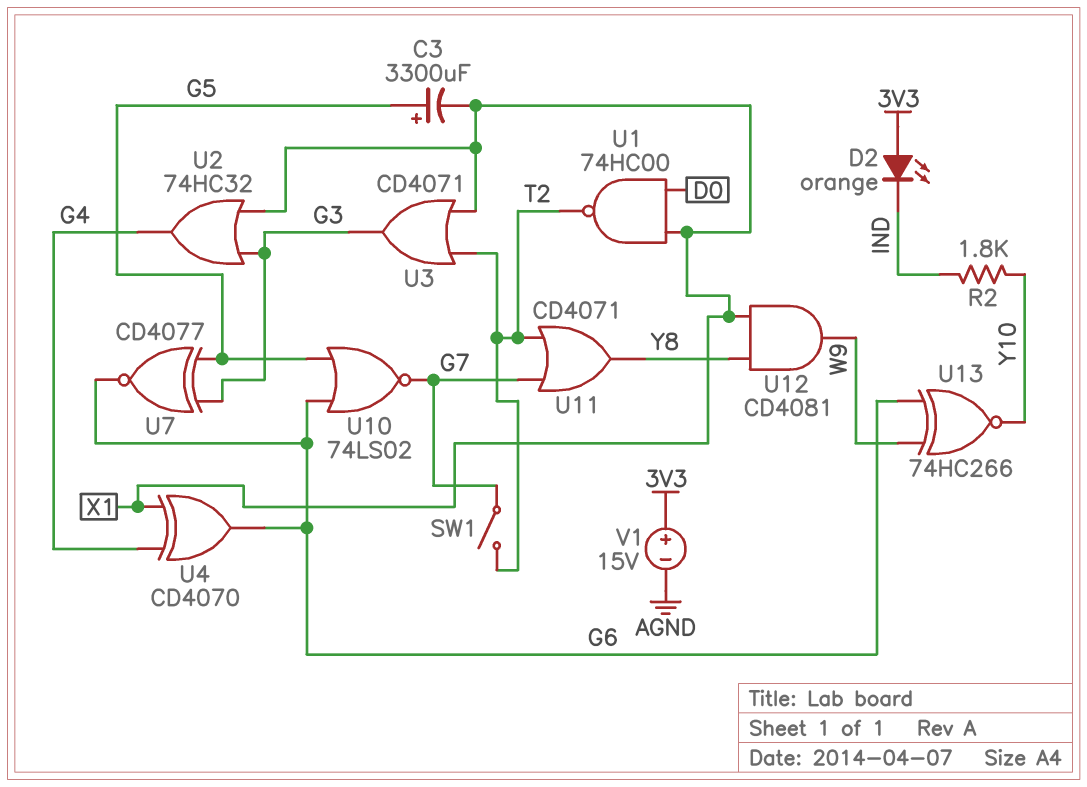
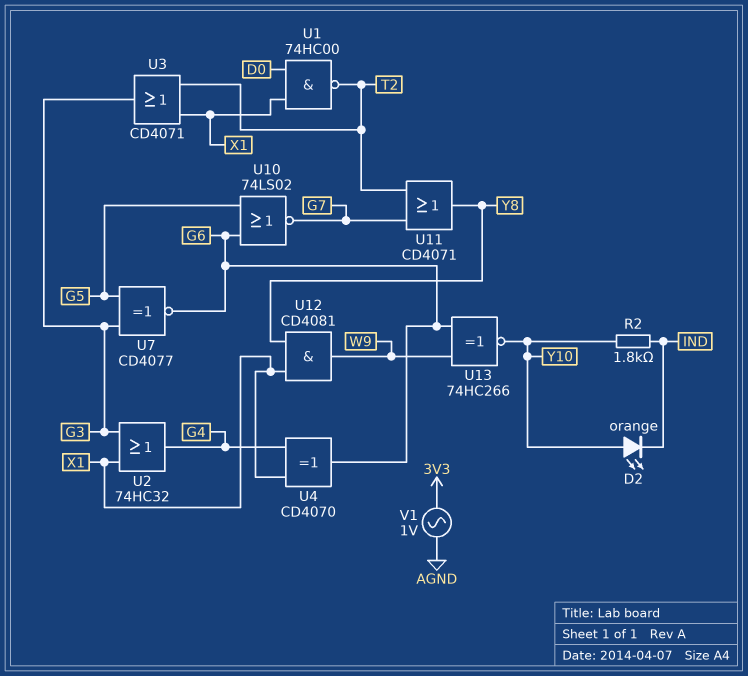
C3: 3300uF (plus G5, minus X1) -> none
D2: LED orange (A 3V3, K IND) -> LED orange (A Y10, K IND)
SW1: switch (G7, T2) -> none
V1: 15V (plus 3V3, minus AGND) -> AC 1V (3V3, AGND)

